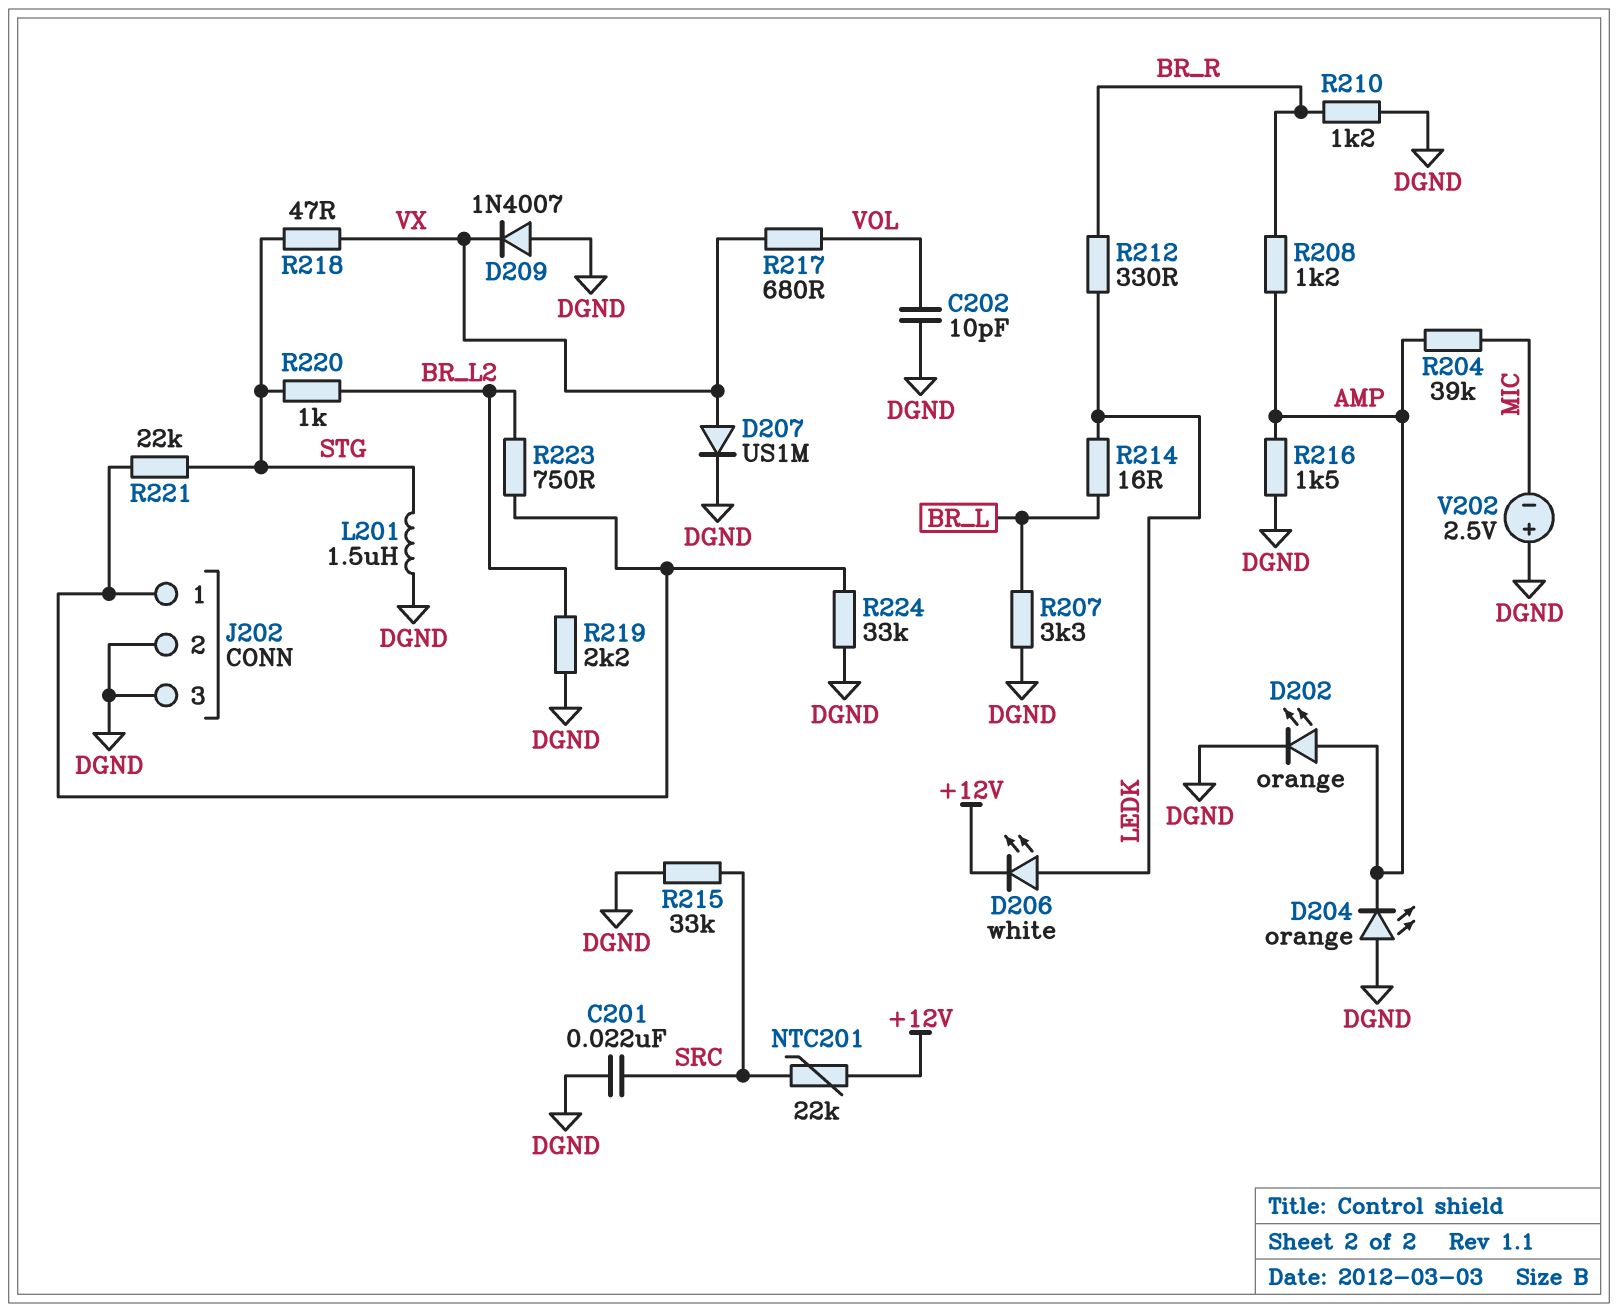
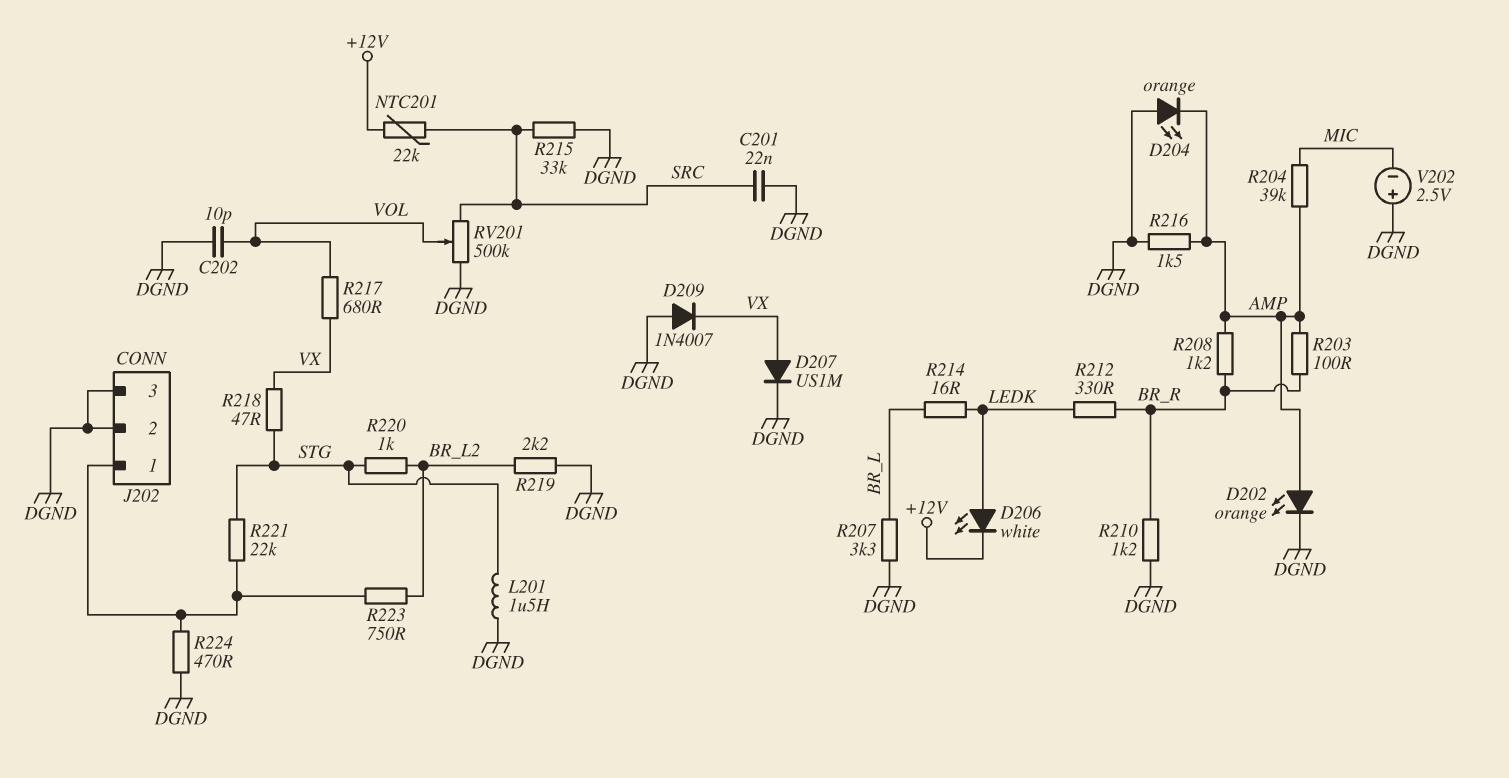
R203: none -> 100 (AMP, BR_R)
R224: 33k (DGND, J202/1) -> 470 (DGND, J202/1)
RV201: none -> 500k (DGND, SRC, wiper VOL)

